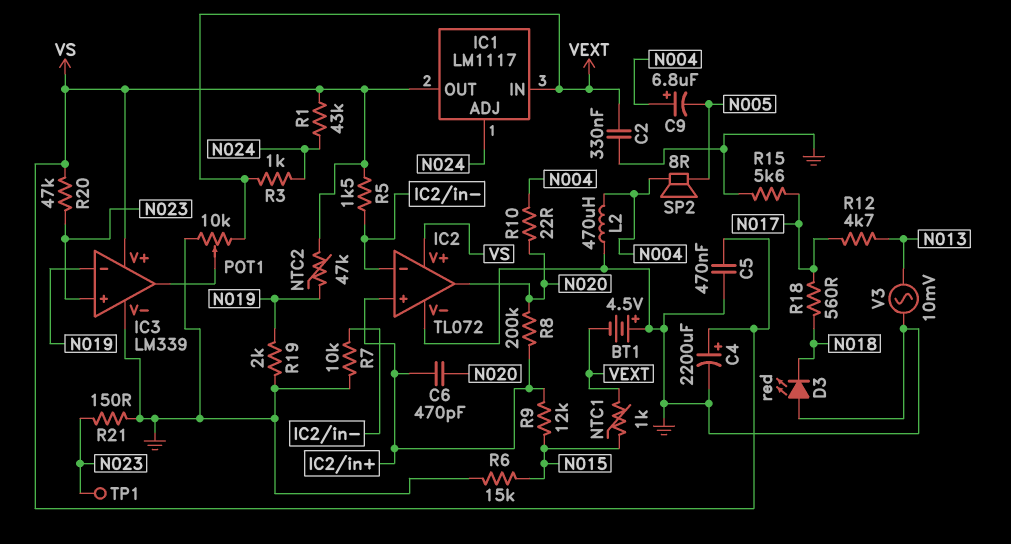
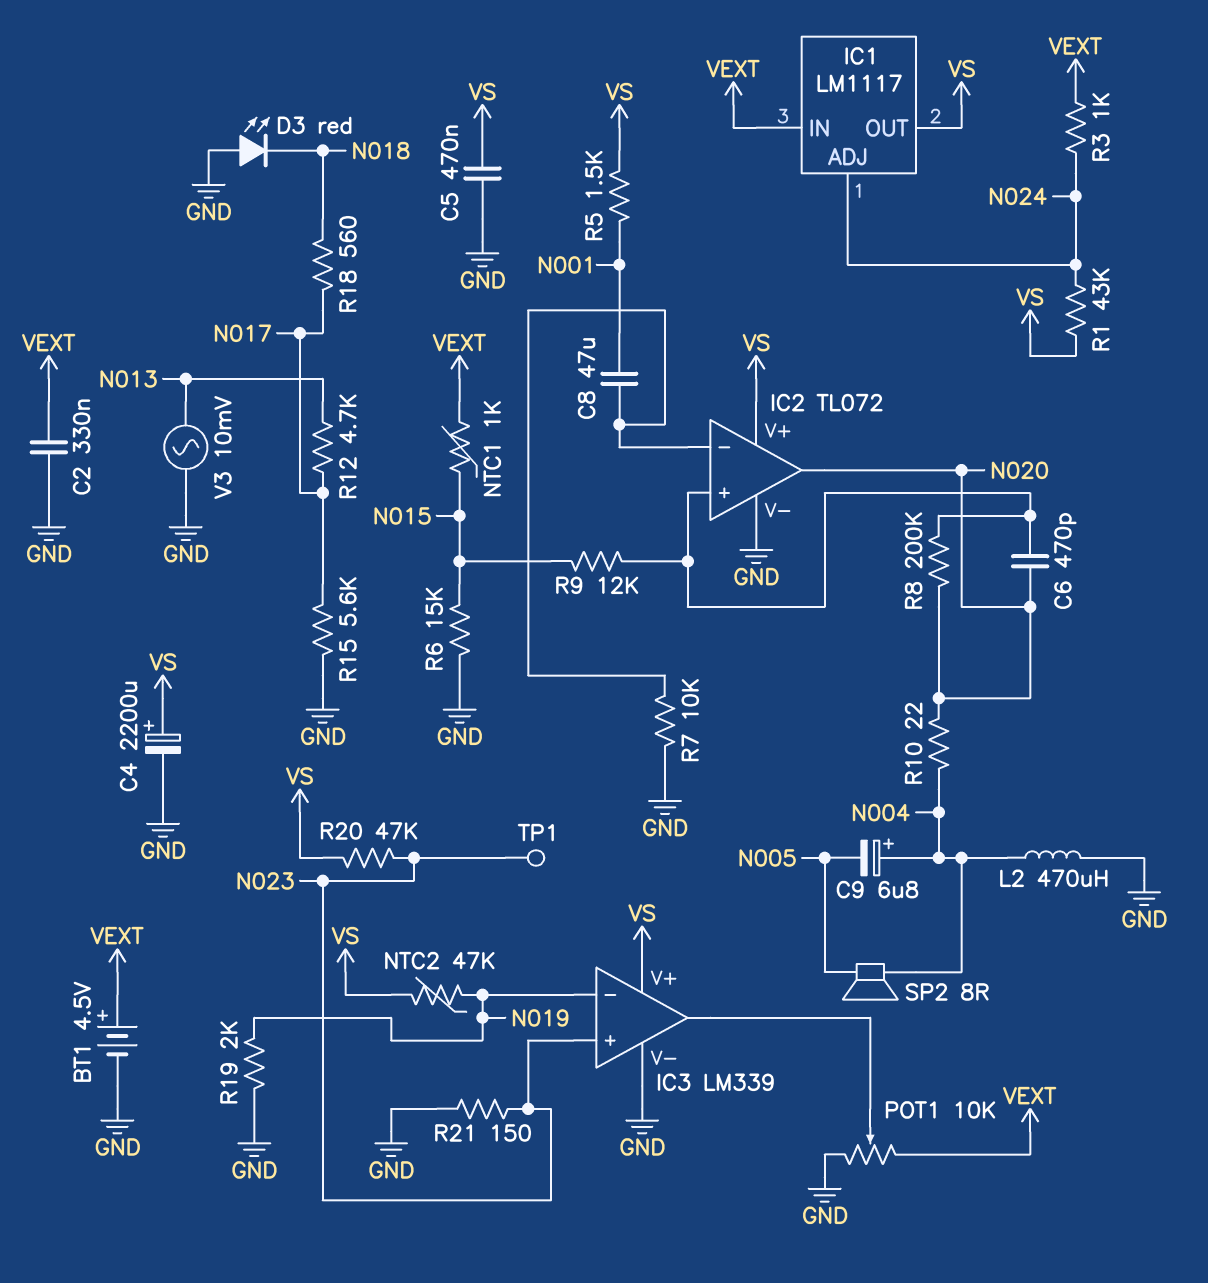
BT1: 4.5V (plus GND, minus VEXT) -> 4.5V (plus VEXT, minus GND)
C8: none -> 47uF (IC2/in-, N001)
R5: 1.5k (IC2/in-, VS) -> 1.5k (N001, VS)

